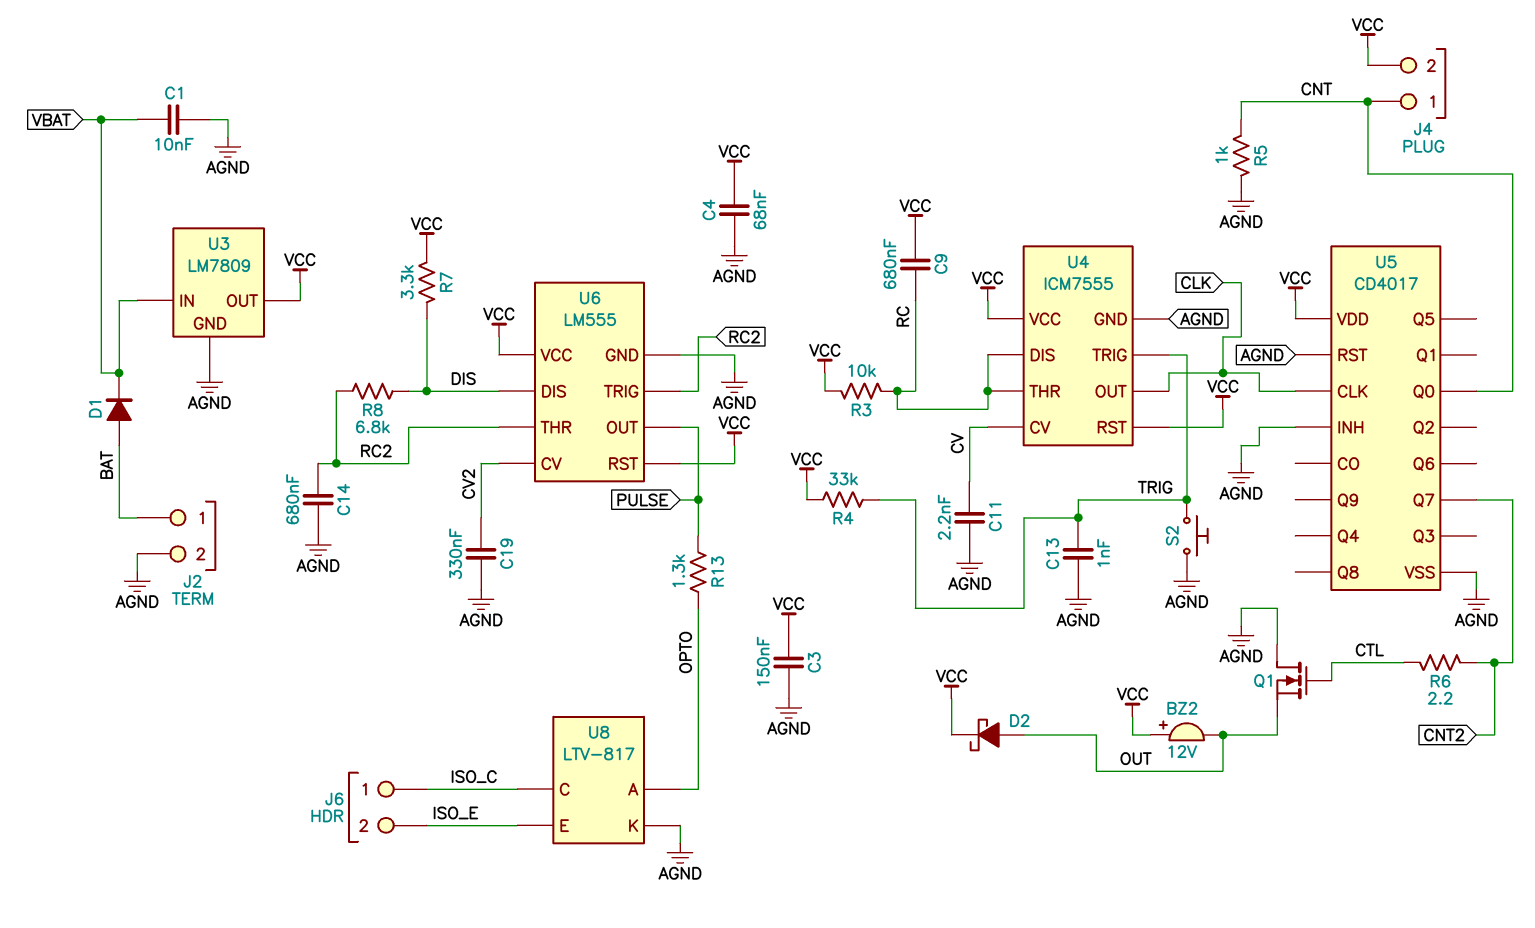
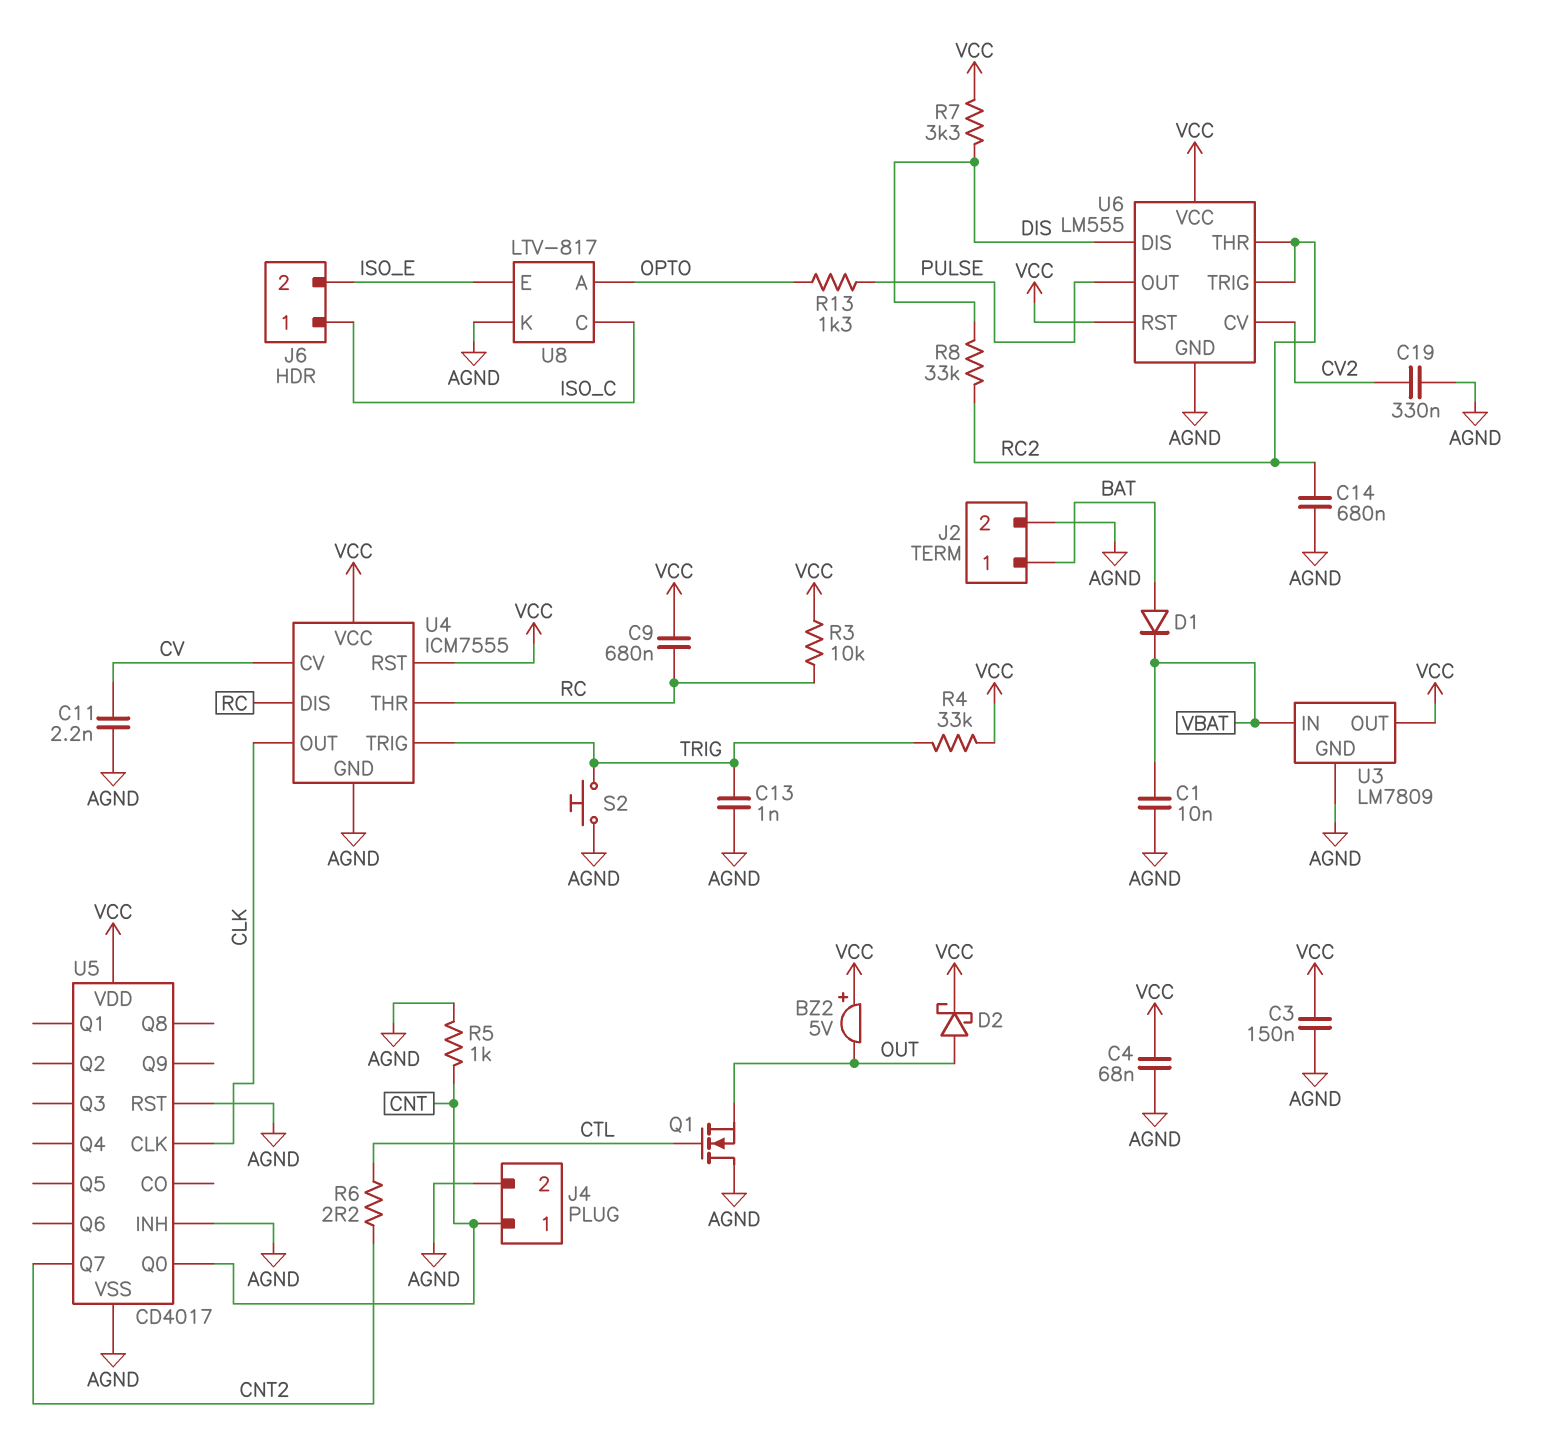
BZ2: buzzer 12V (plus VCC, minus OUT) -> buzzer 5V (plus VCC, minus OUT)
J4 pin 2: VCC -> AGND
R8: 6.8k (DIS, RC2) -> 33k (DIS, RC2)

